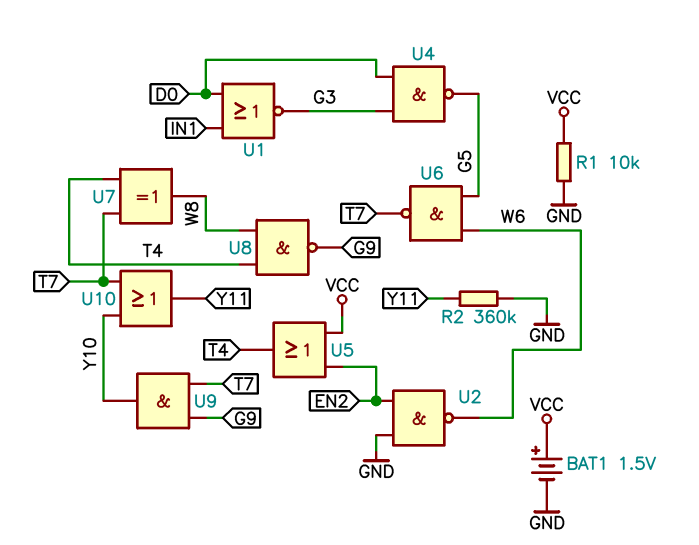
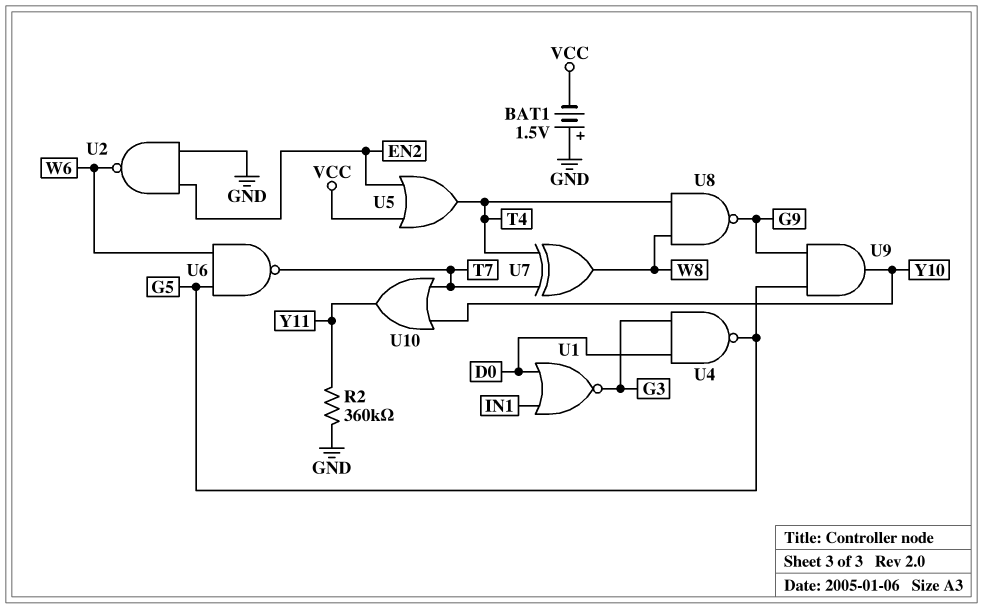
BAT1: 1.5V (plus VCC, minus GND) -> 1.5V (plus GND, minus VCC)
R1: 10k (GND, VCC) -> none
U9: AND (in G9, in T7, out Y10) -> AND (in G5, in G9, out Y10)

